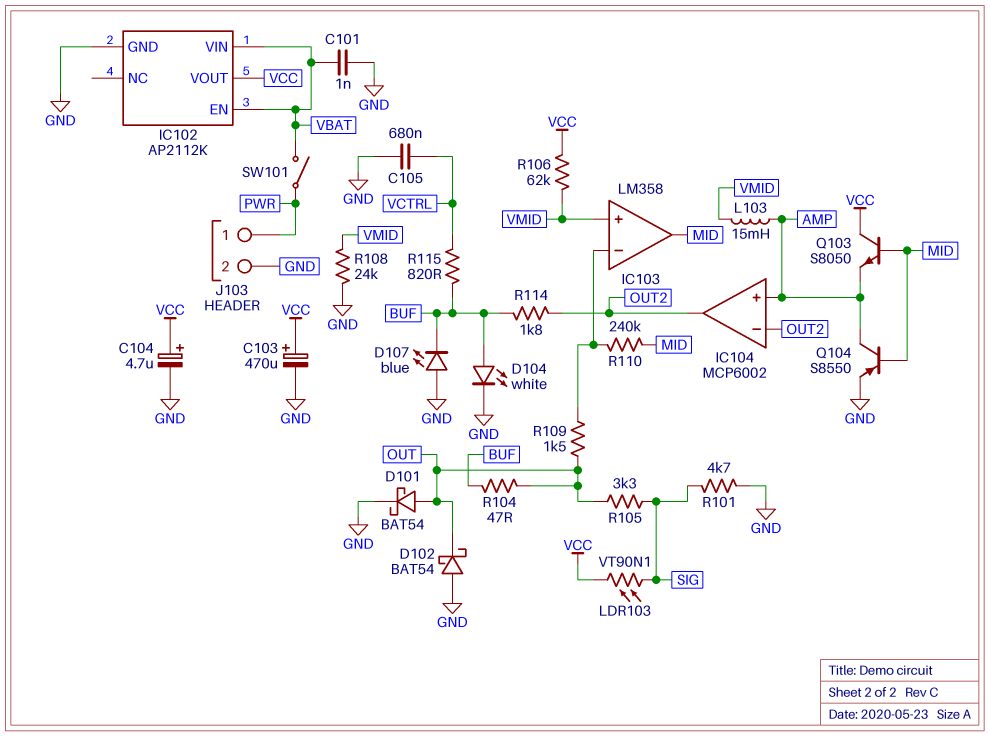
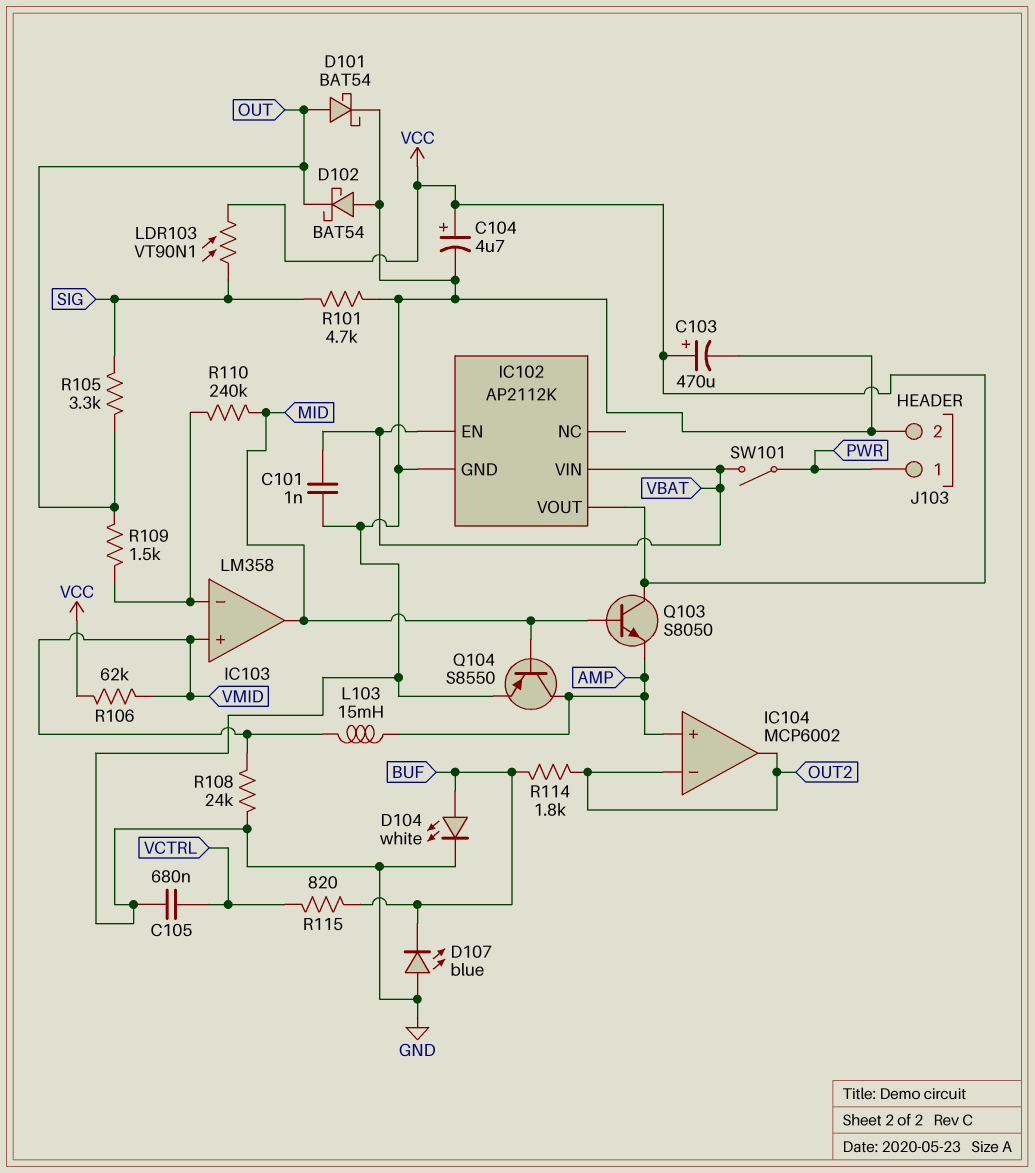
R104: 47 (BUF, OUT) -> none

